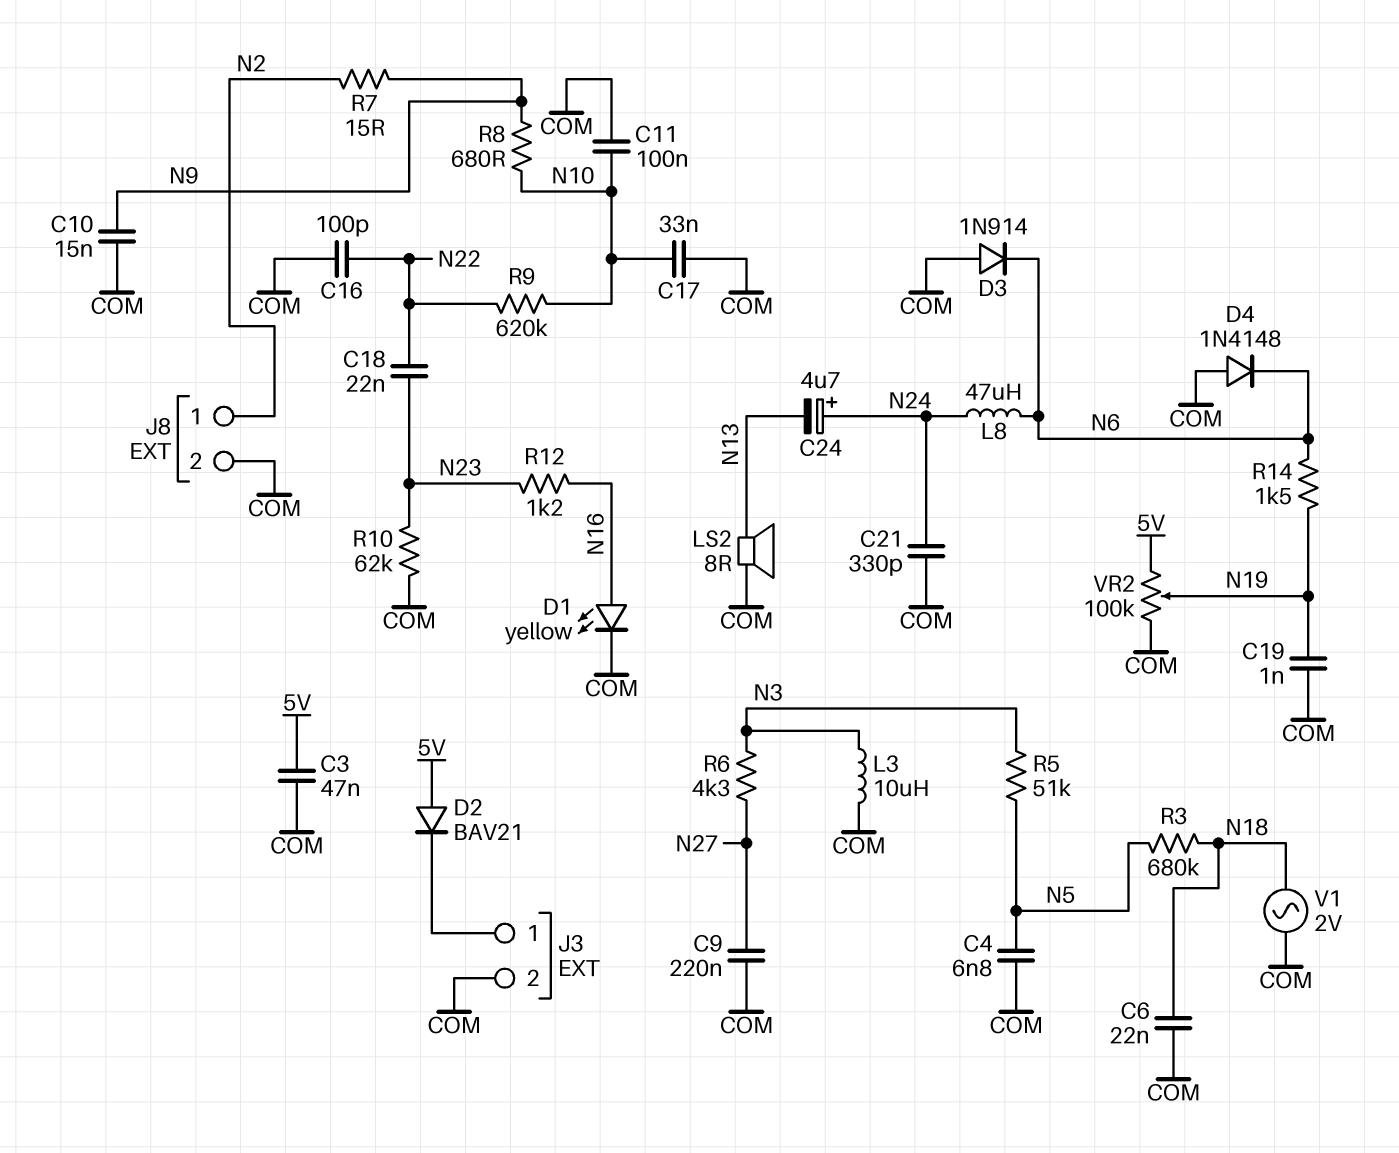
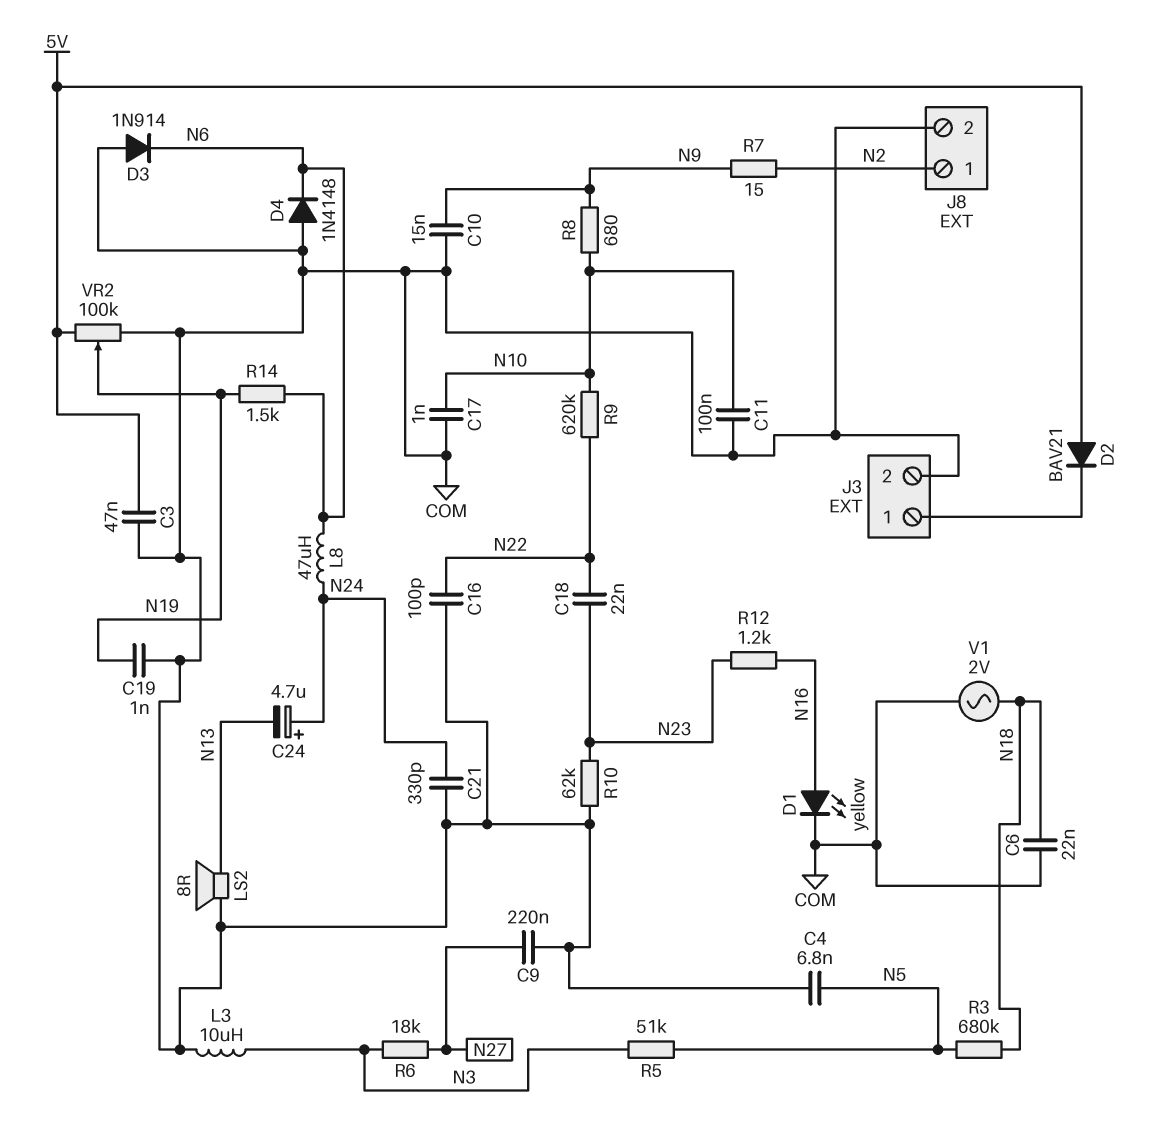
C17: 33nF (COM, N10) -> 1nF (COM, N10)
R6: 4.3k (N3, N27) -> 18k (N3, N27)

